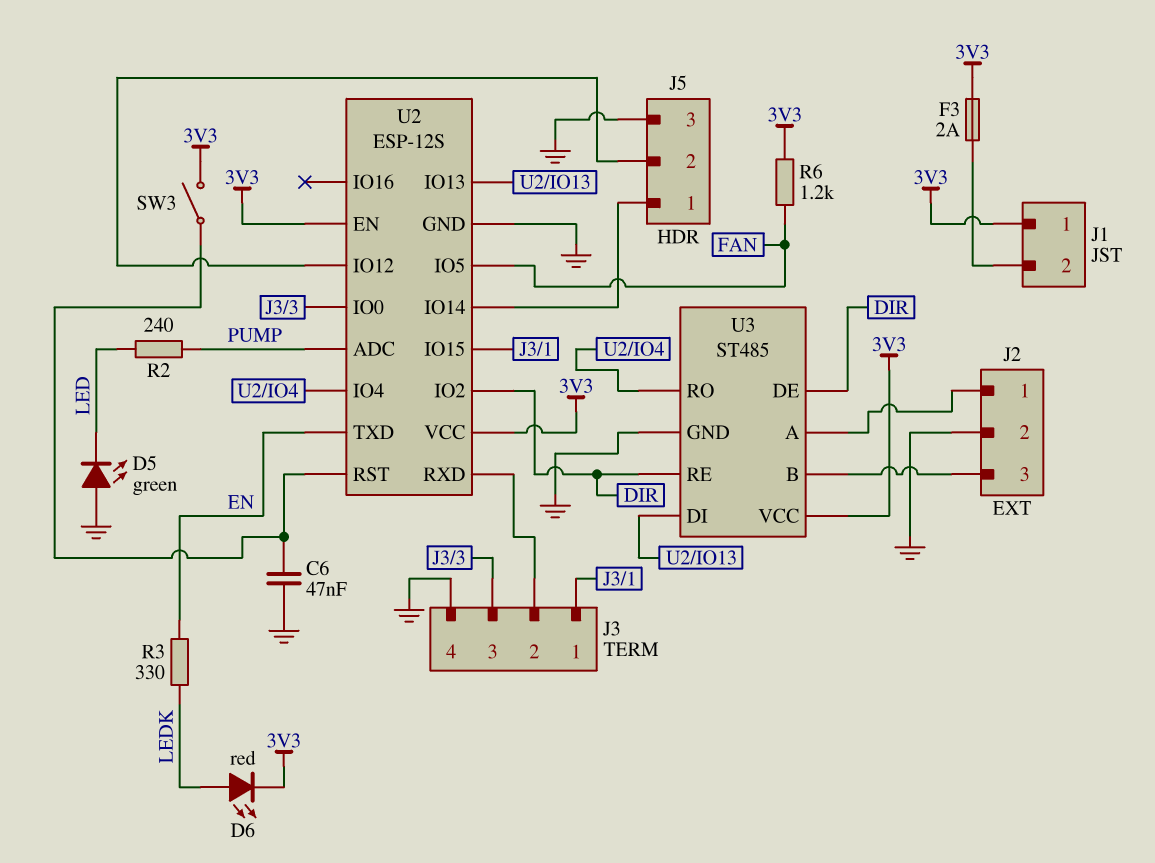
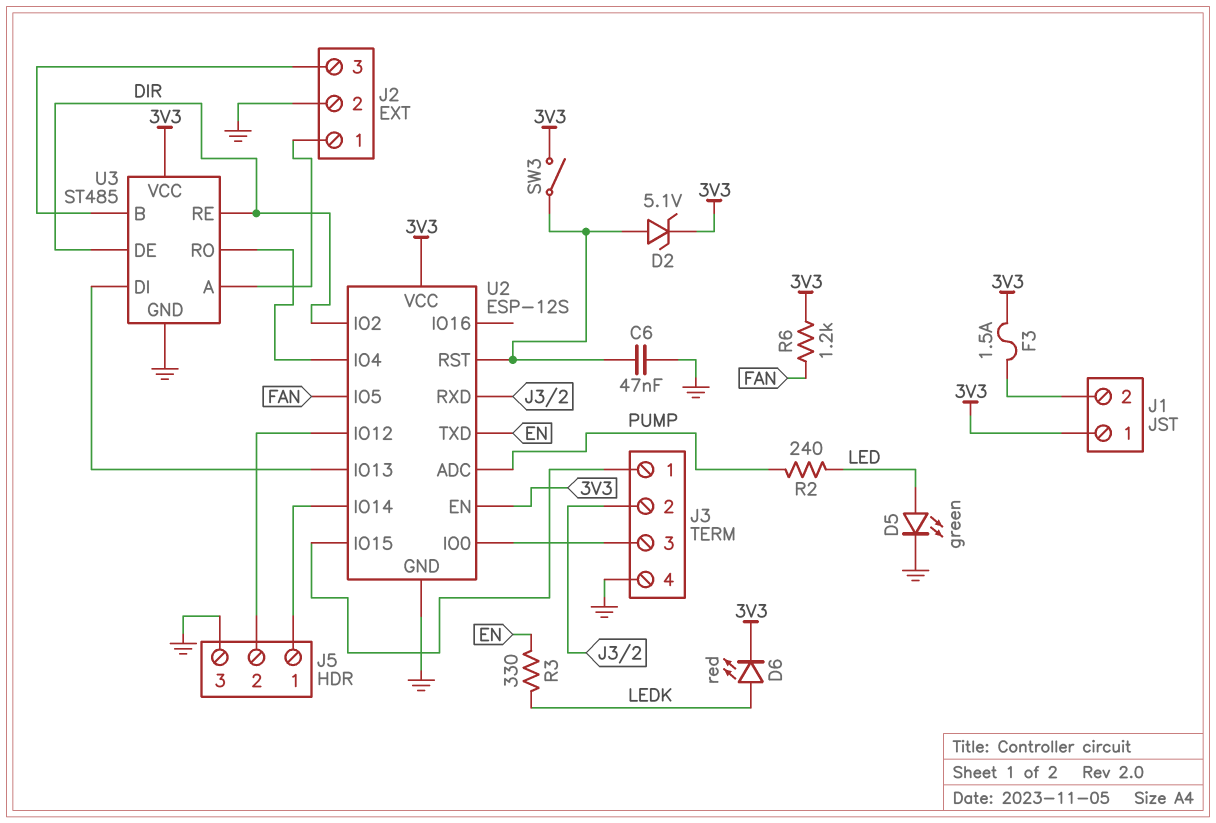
D2: none -> zener 5.1V (A U2/RST, K 3V3)
D5: LED green (A GND, K LED) -> LED green (A LED, K GND)
F3: 2A (3V3, J1/2) -> 1.5A (3V3, J1/2)

